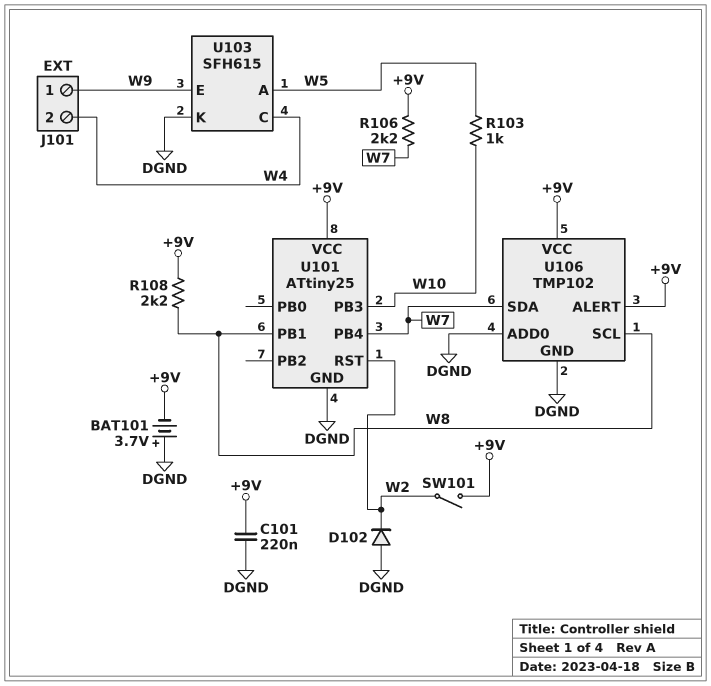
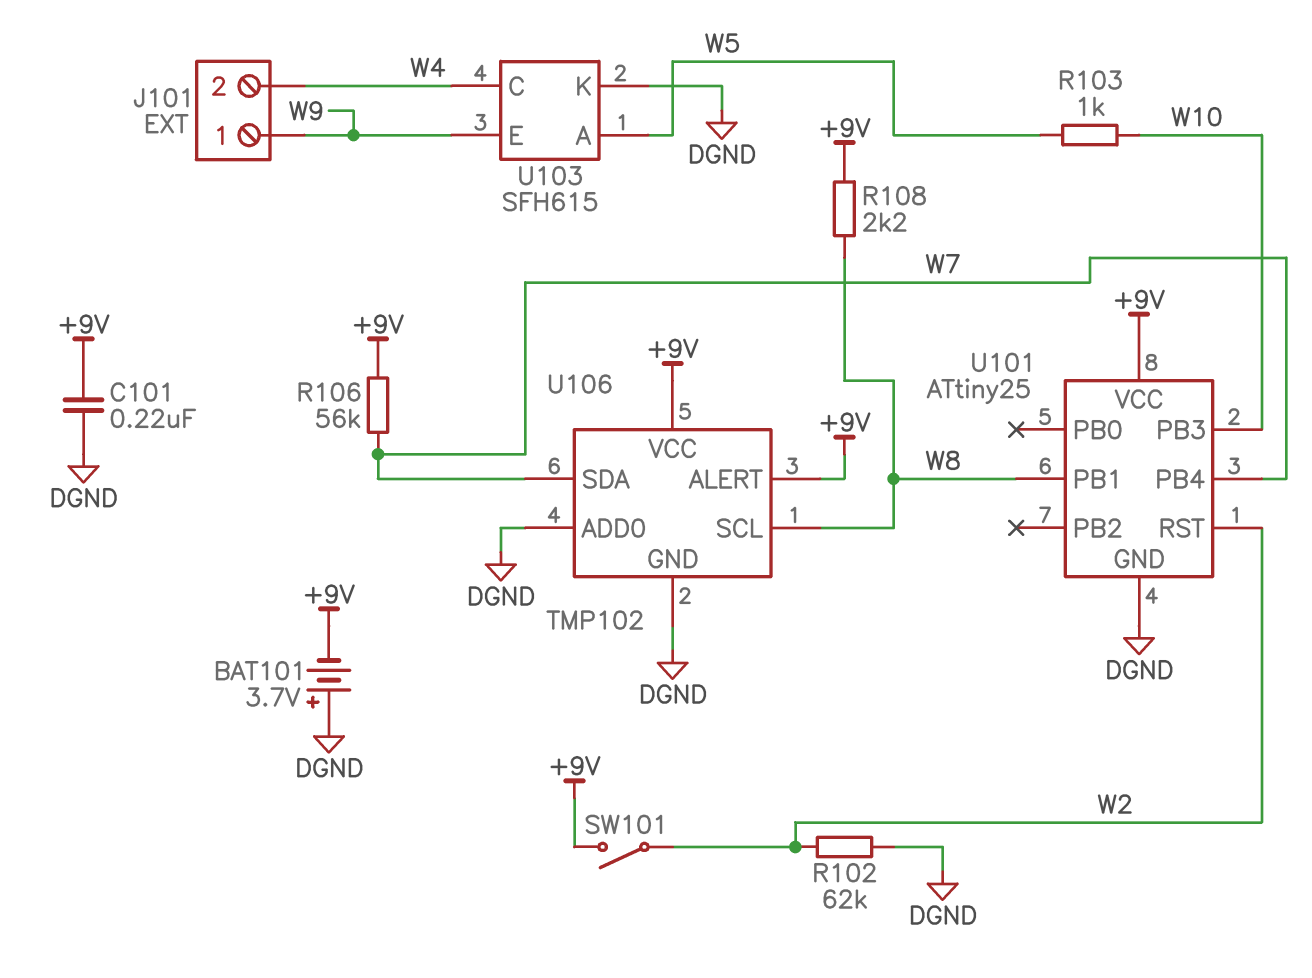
D102: diode (A DGND, K W2) -> none
R102: none -> 62k (DGND, W2)
R106: 2.2k (+9V, W7) -> 56k (+9V, W7)

